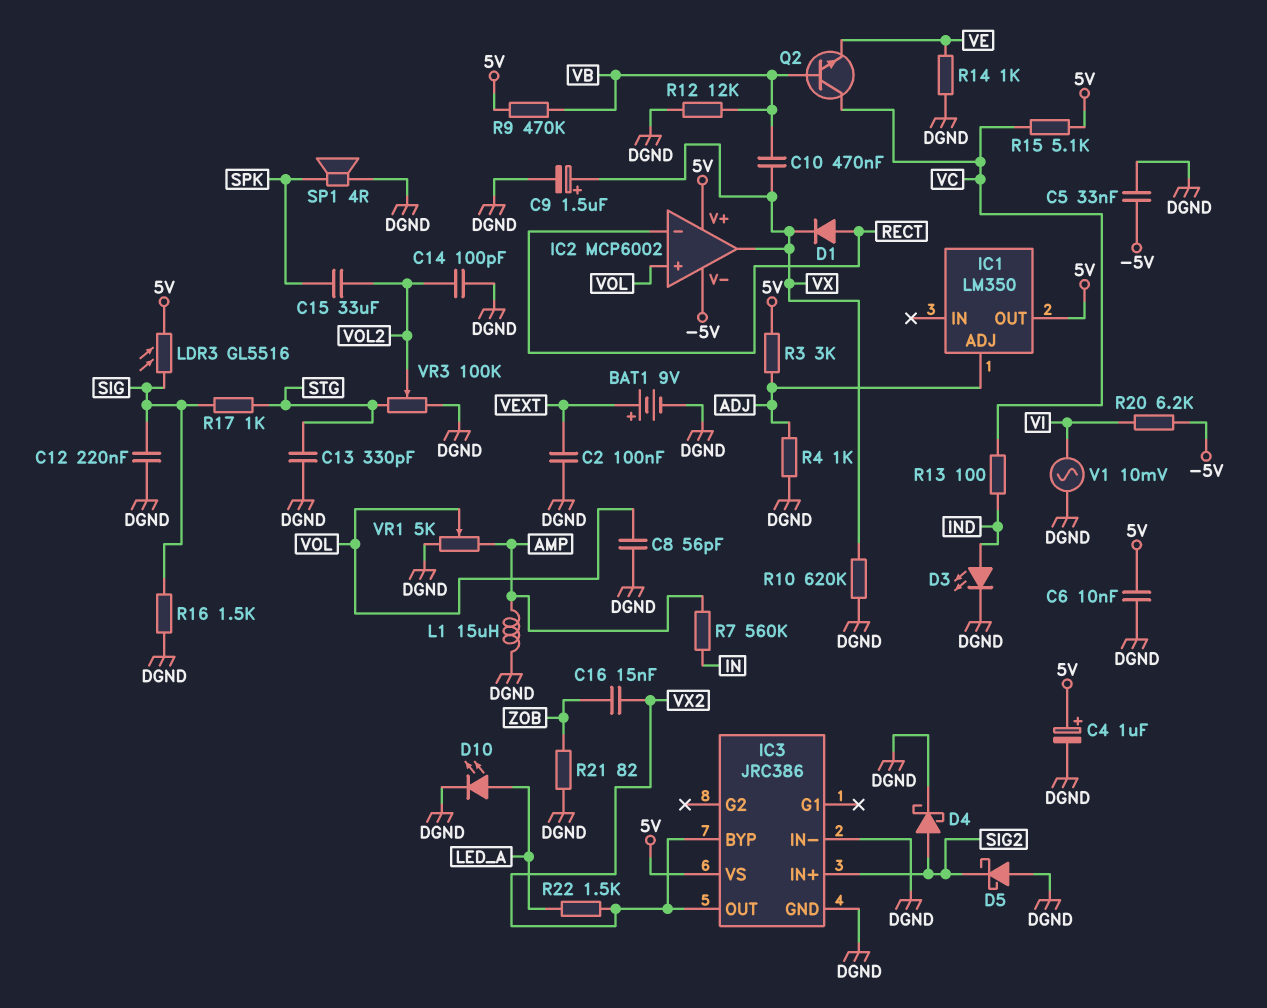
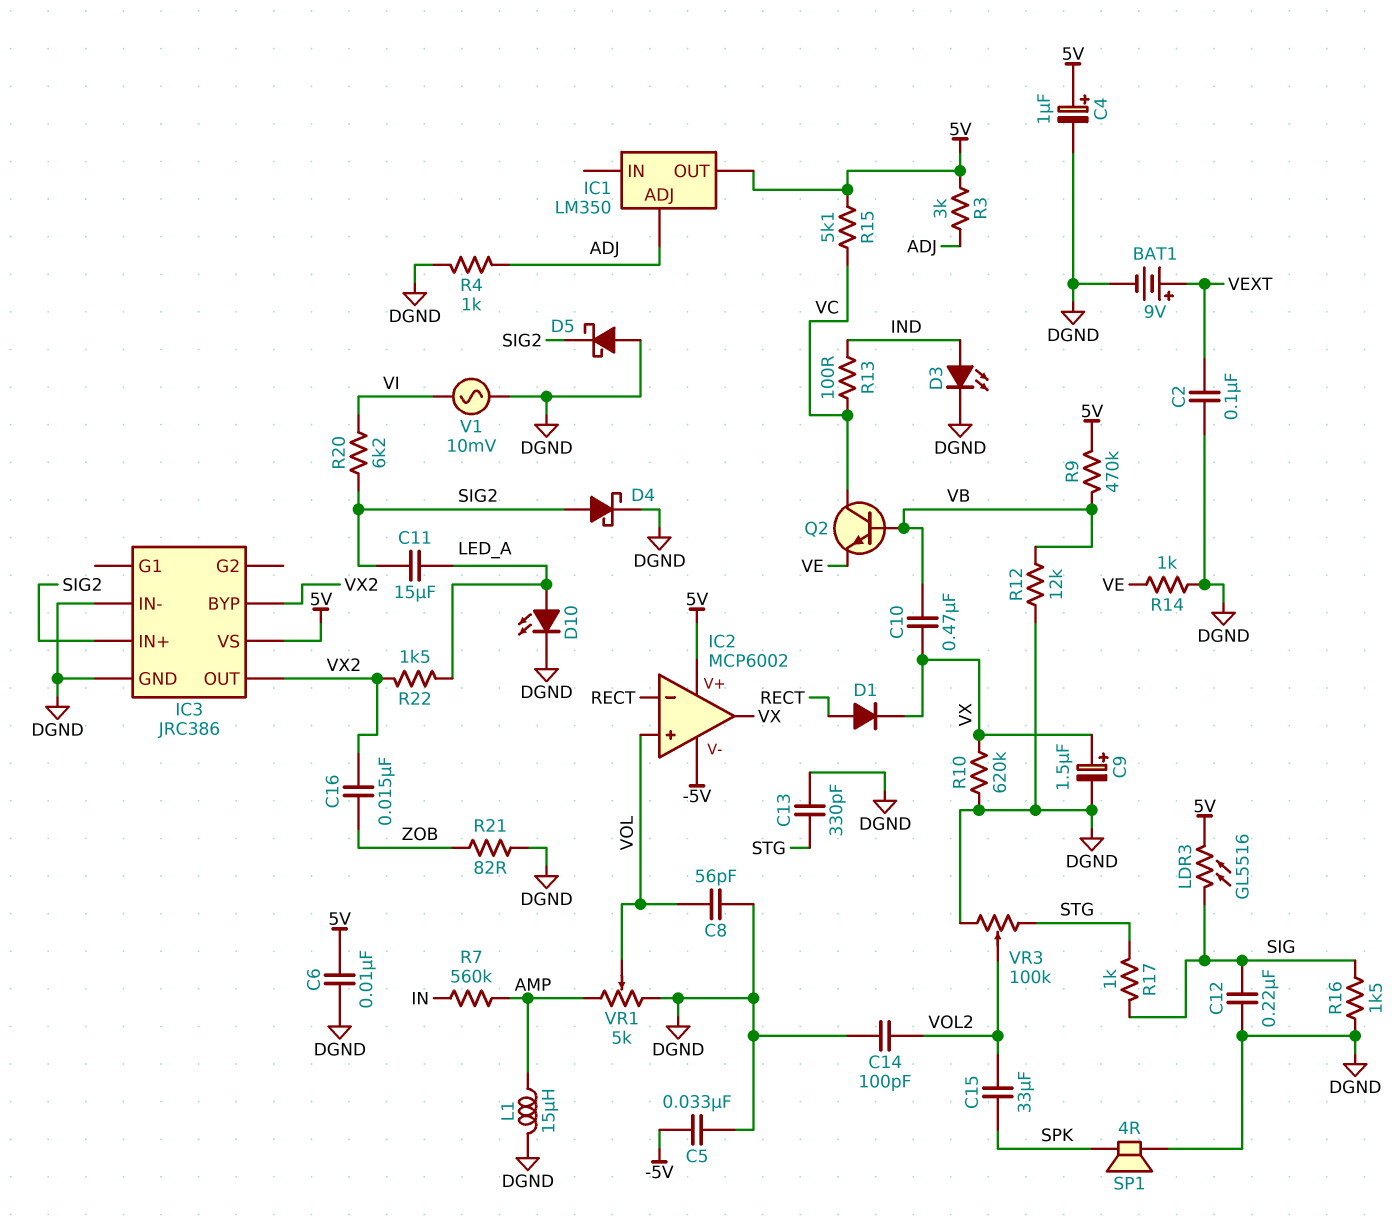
C11: none -> 15uF (LED_A, SIG2)
R20: 6.2k (-5V, VI) -> 6.2k (SIG2, VI)

